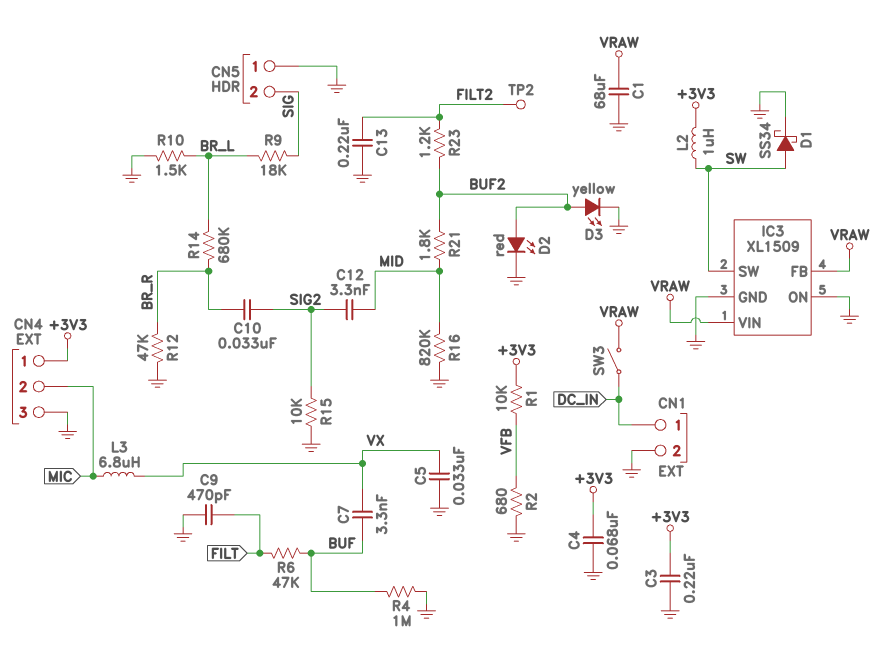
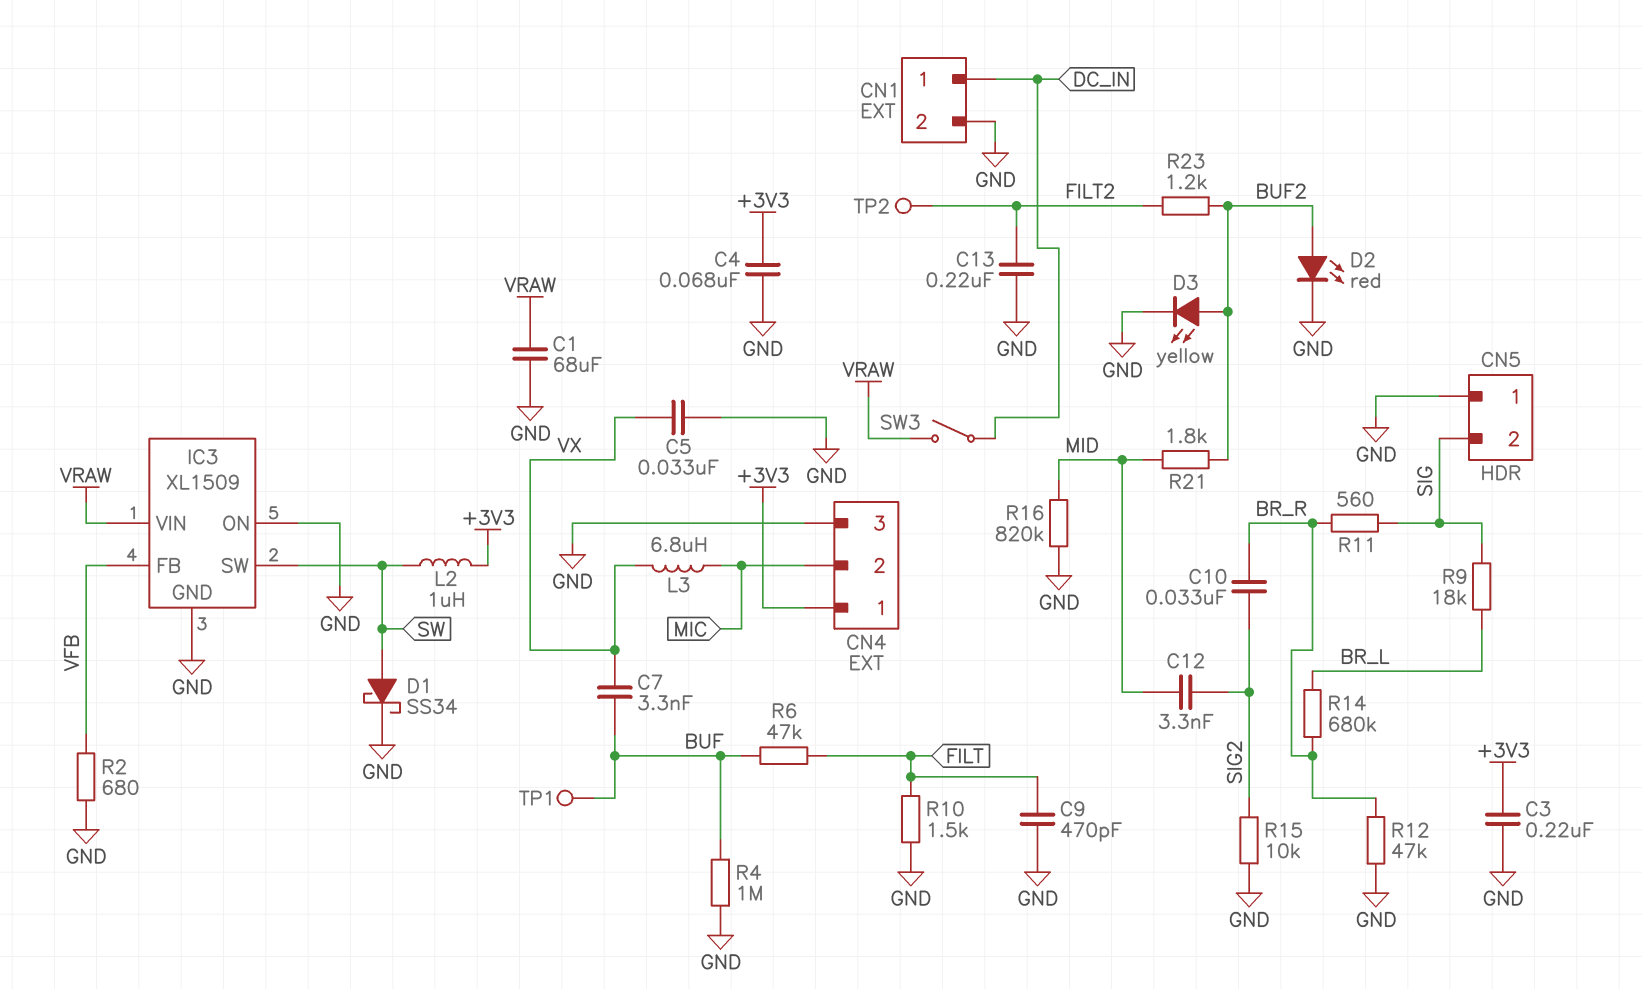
IC3 pin FB: VRAW -> VFB
R1: 10k (+3V3, VFB) -> none
R10: 1.5k (BR_L, GND) -> 1.5k (FILT, GND)
R11: none -> 560 (BR_R, SIG)
TP1: none -> test point (BUF)

